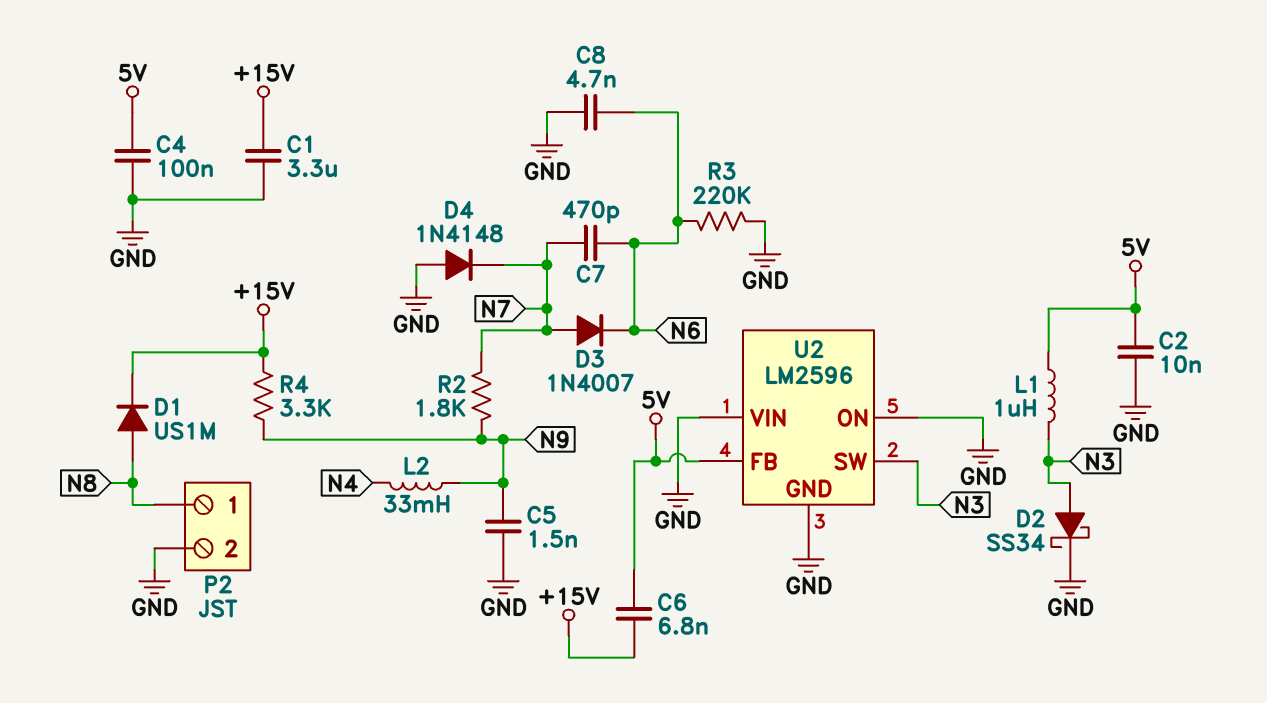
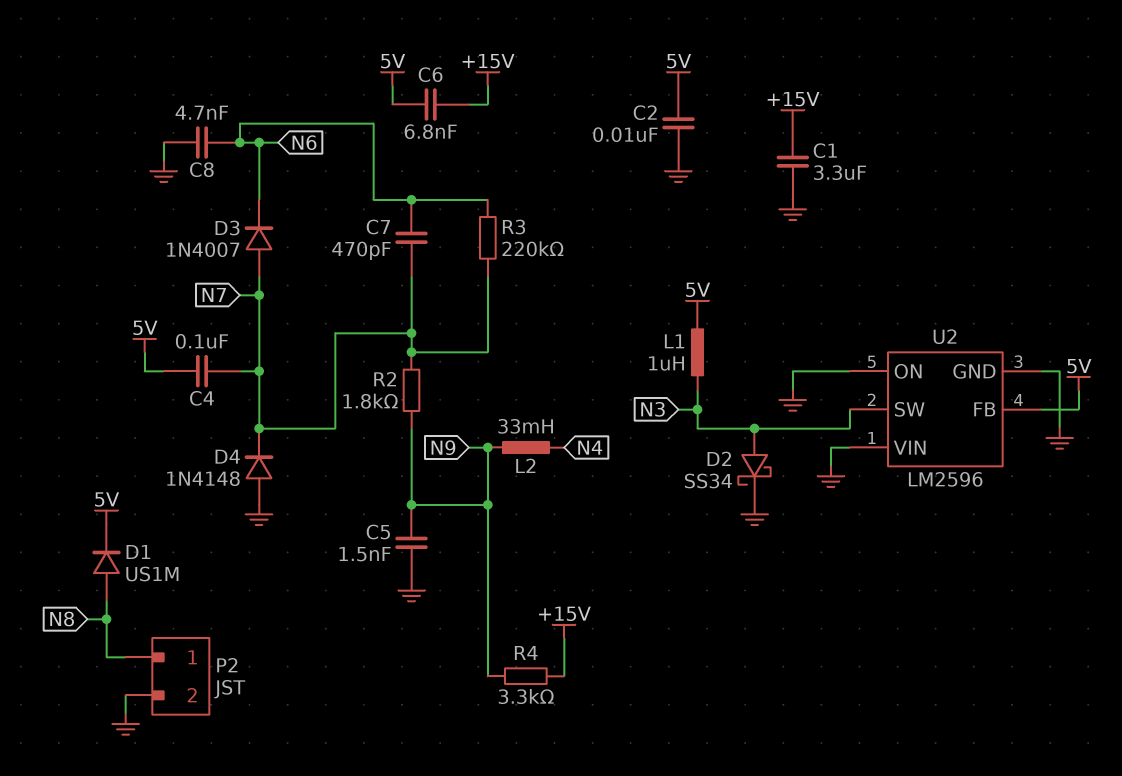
C4: 100nF (5V, GND) -> 100nF (5V, N7)
D1: diode US1M (A N8, K +15V) -> diode US1M (A N8, K 5V)
R3: 220k (GND, N6) -> 220k (N6, N7)

